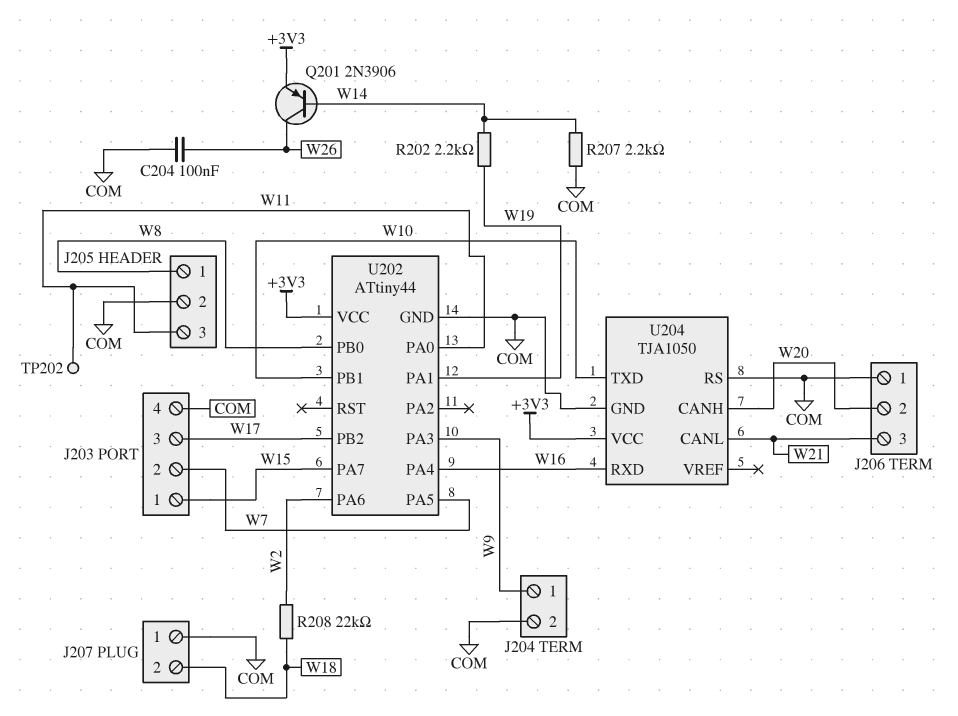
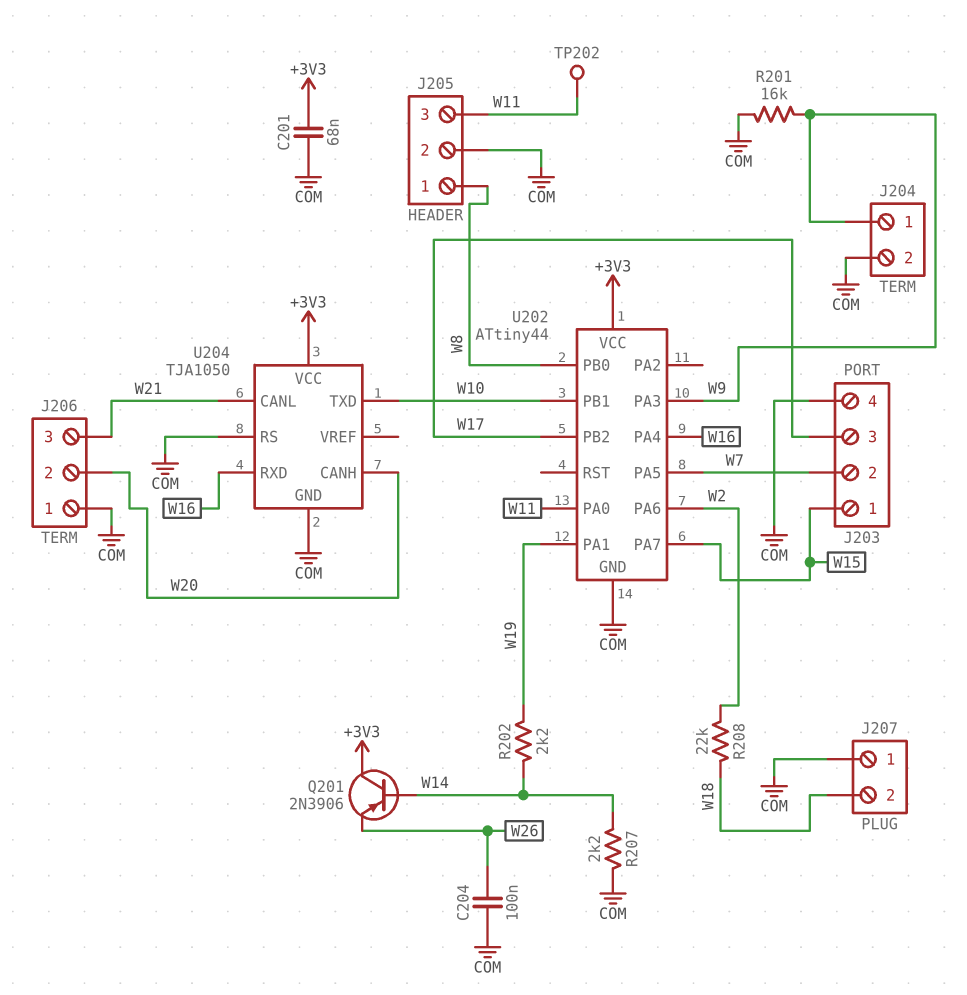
C201: none -> 68nF (+3V3, COM)
Q201: PNP 2N3906 (B W14, C W26, E +3V3) -> PNP 2N3906 (B W14, C +3V3, E W26)
R201: none -> 16k (COM, W9)

